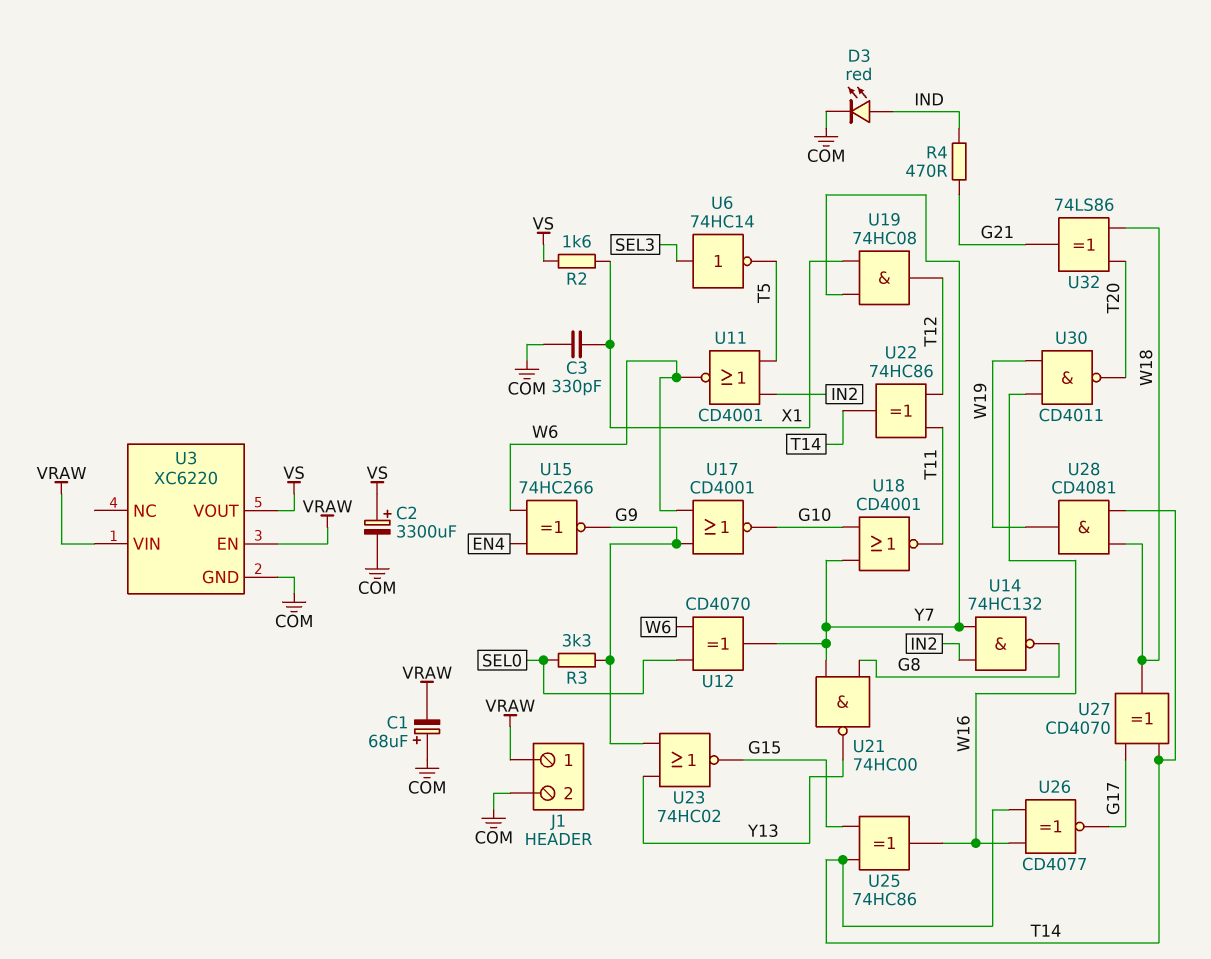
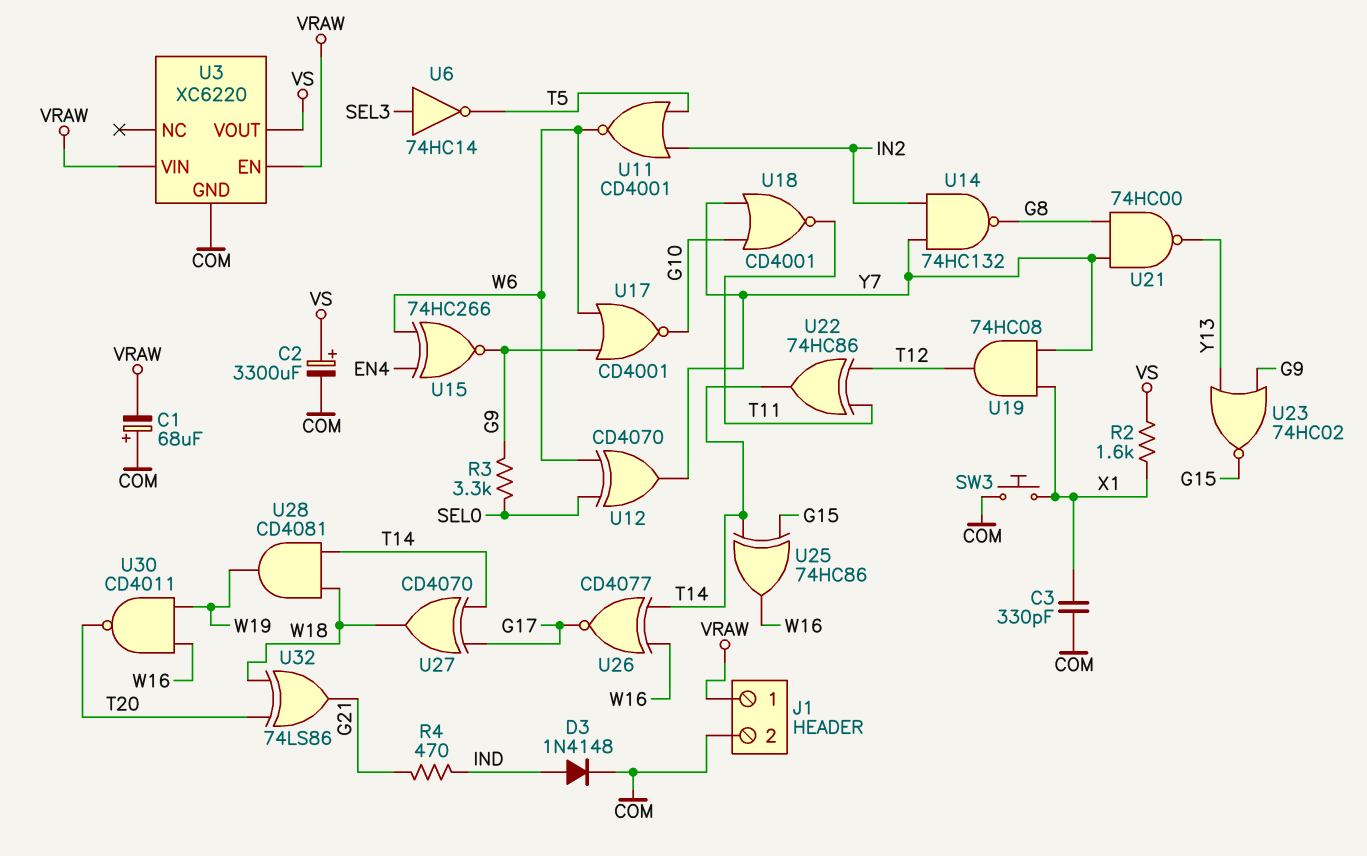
D3: LED red (A IND, K COM) -> diode 1N4148 (A IND, K COM)
SW3: none -> button (COM, X1)

